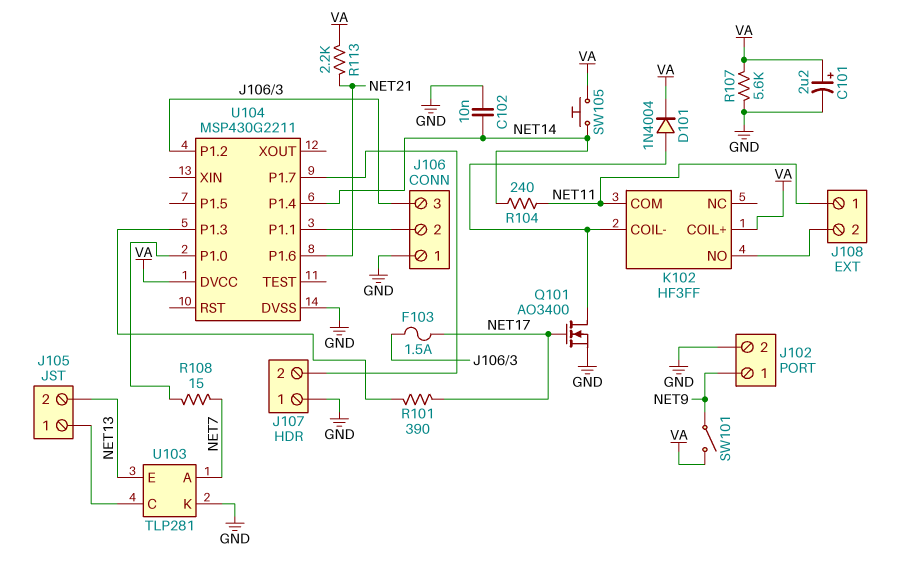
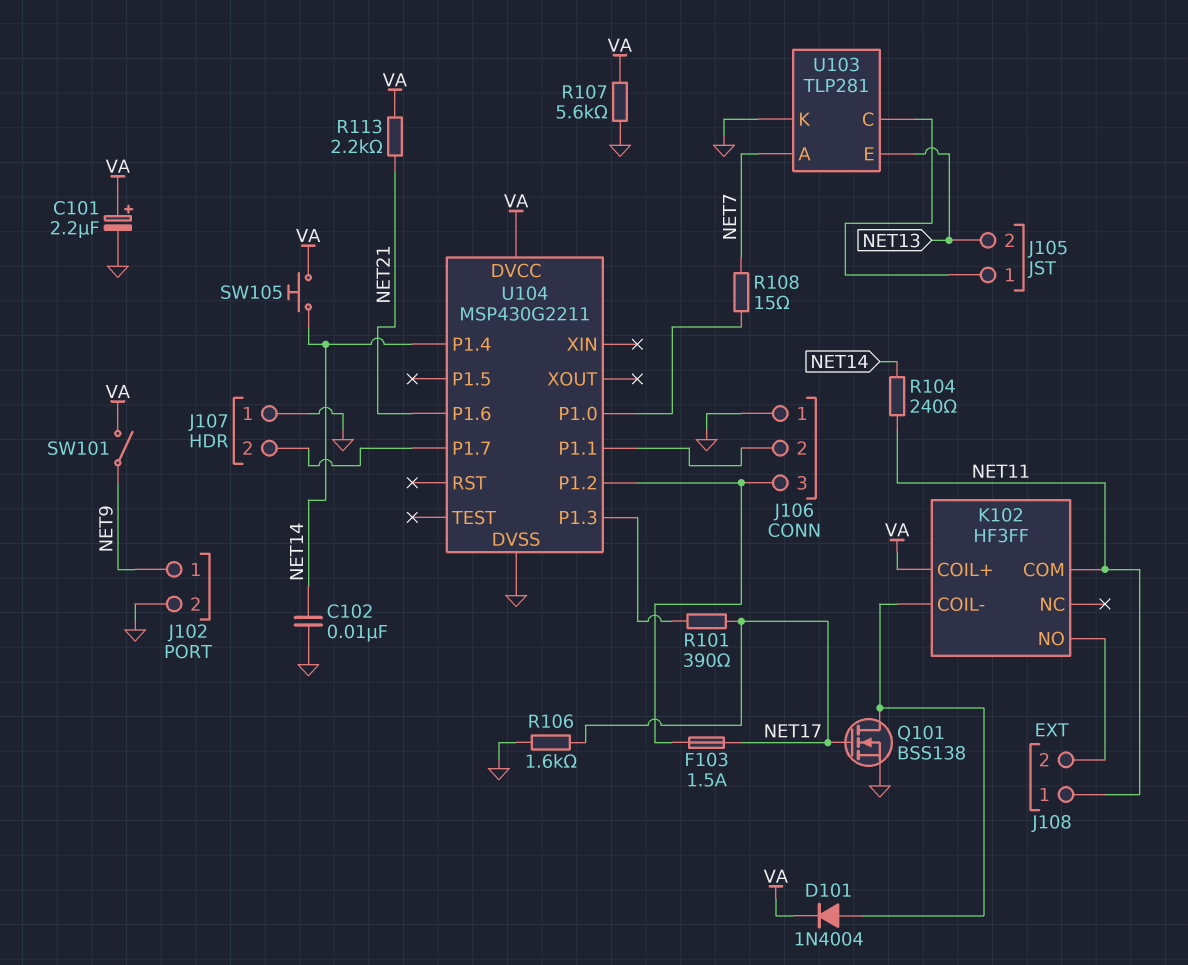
Q101: NMOS AO3400 (G NET17, D K102/COIL-, S GND) -> NMOS BSS138 (G NET17, D K102/COIL-, S GND)
R106: none -> 1.6k (GND, NET17)

